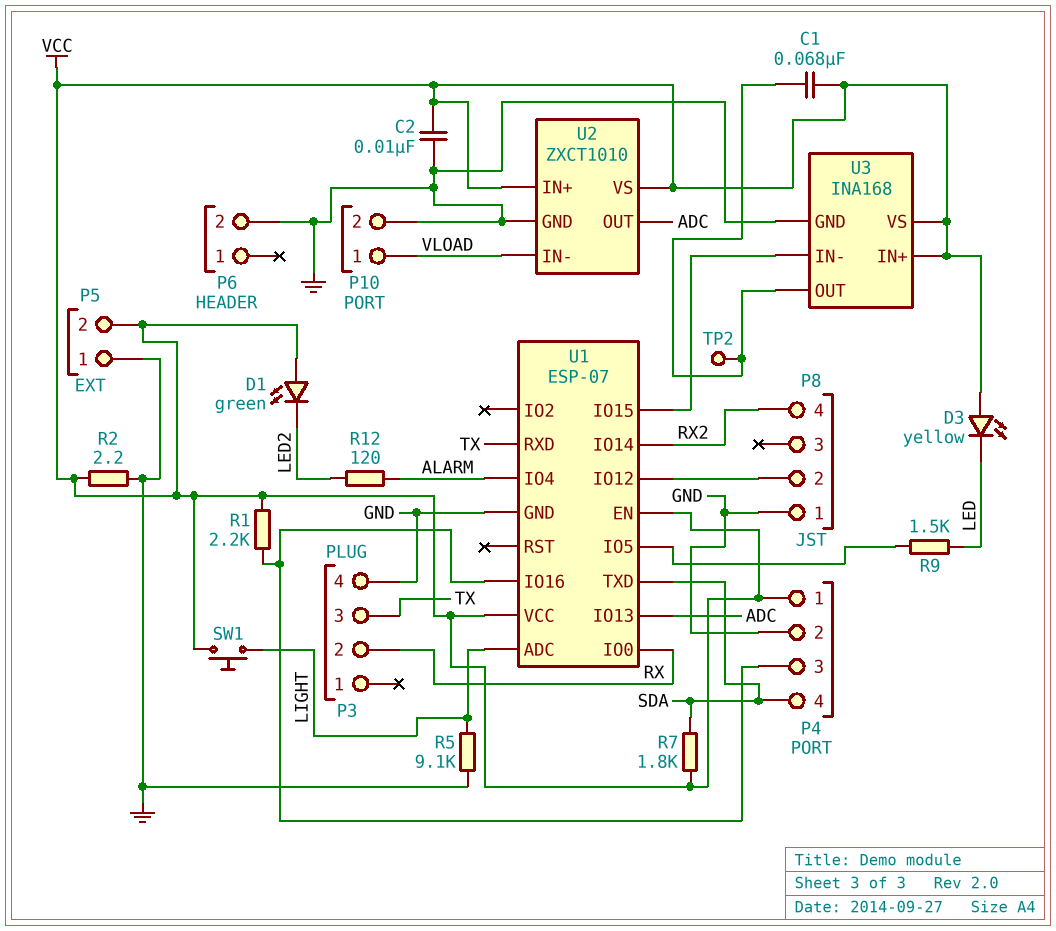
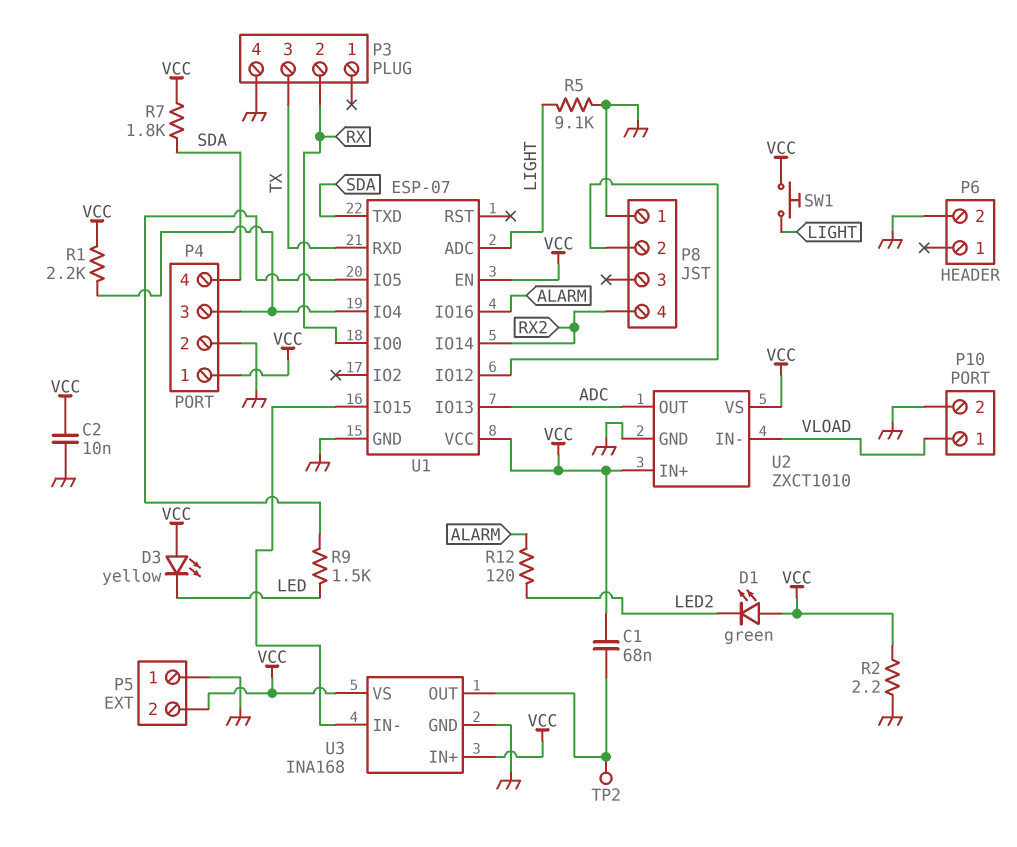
U1 pin IO4: ALARM -> P4/3
U1 pin IO16: P4/3 -> ALARM

